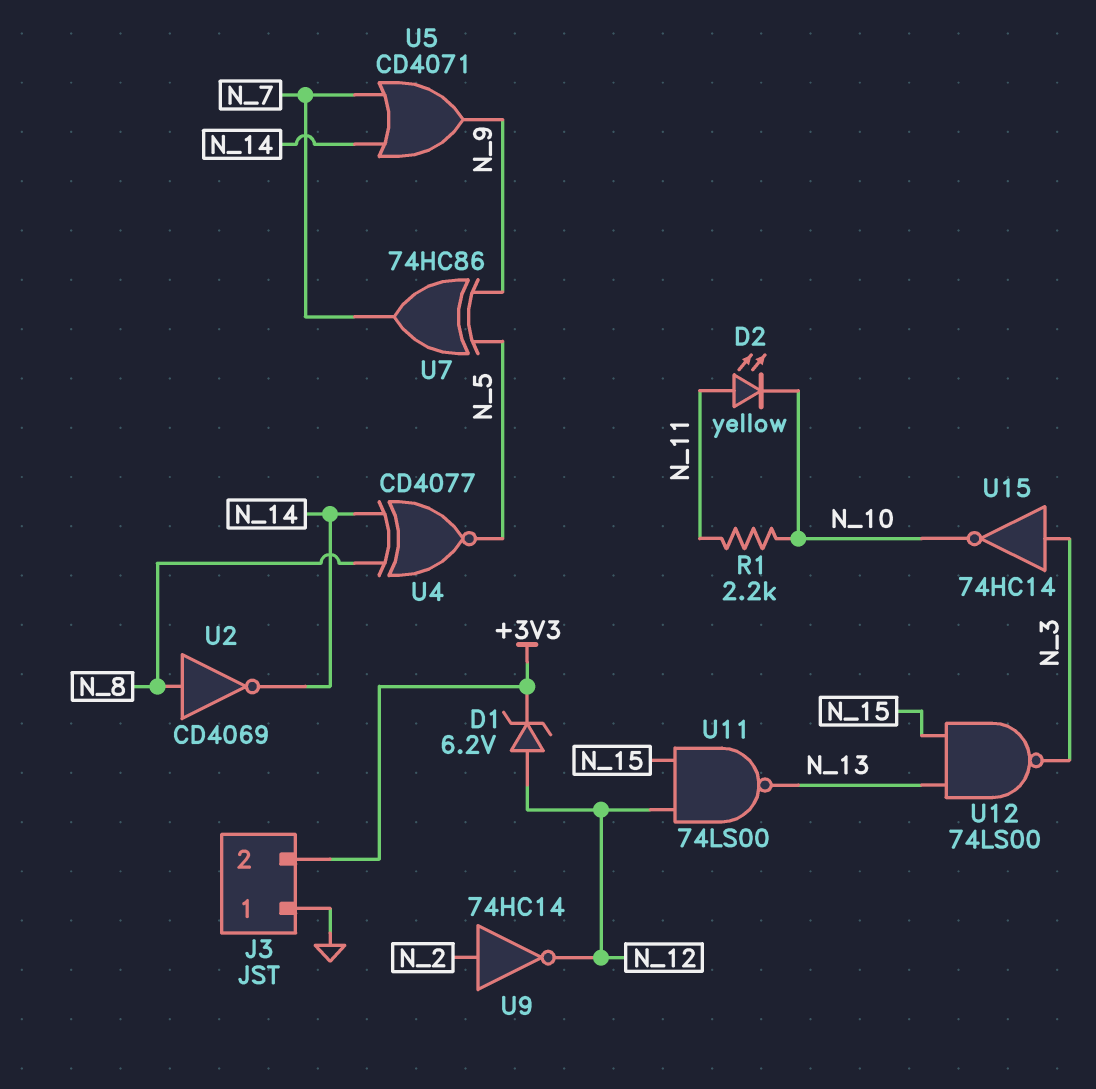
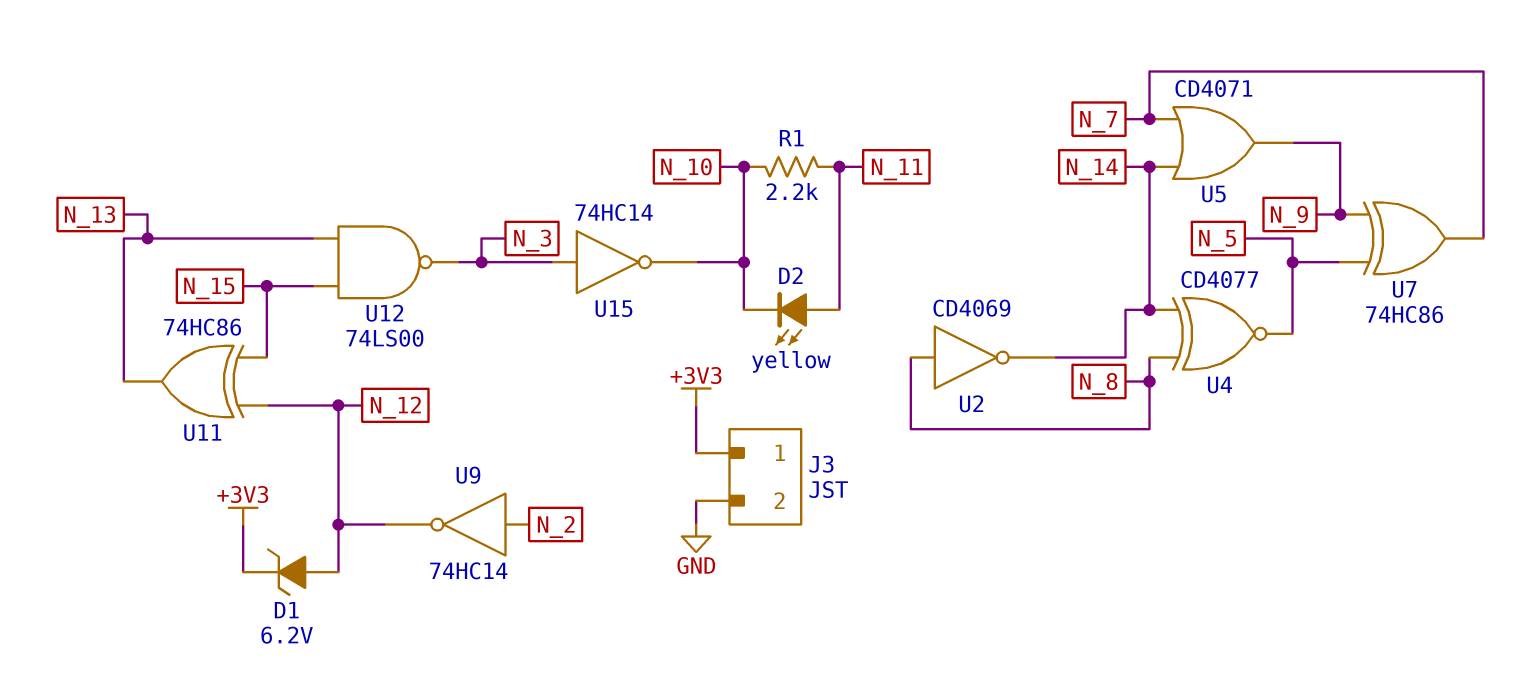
J3 pin 1: GND -> +3V3
J3 pin 2: +3V3 -> GND
U11: NAND 74LS00 (in N_12, in N_15, out N_13) -> XOR 74HC86 (in N_12, in N_15, out N_13)

